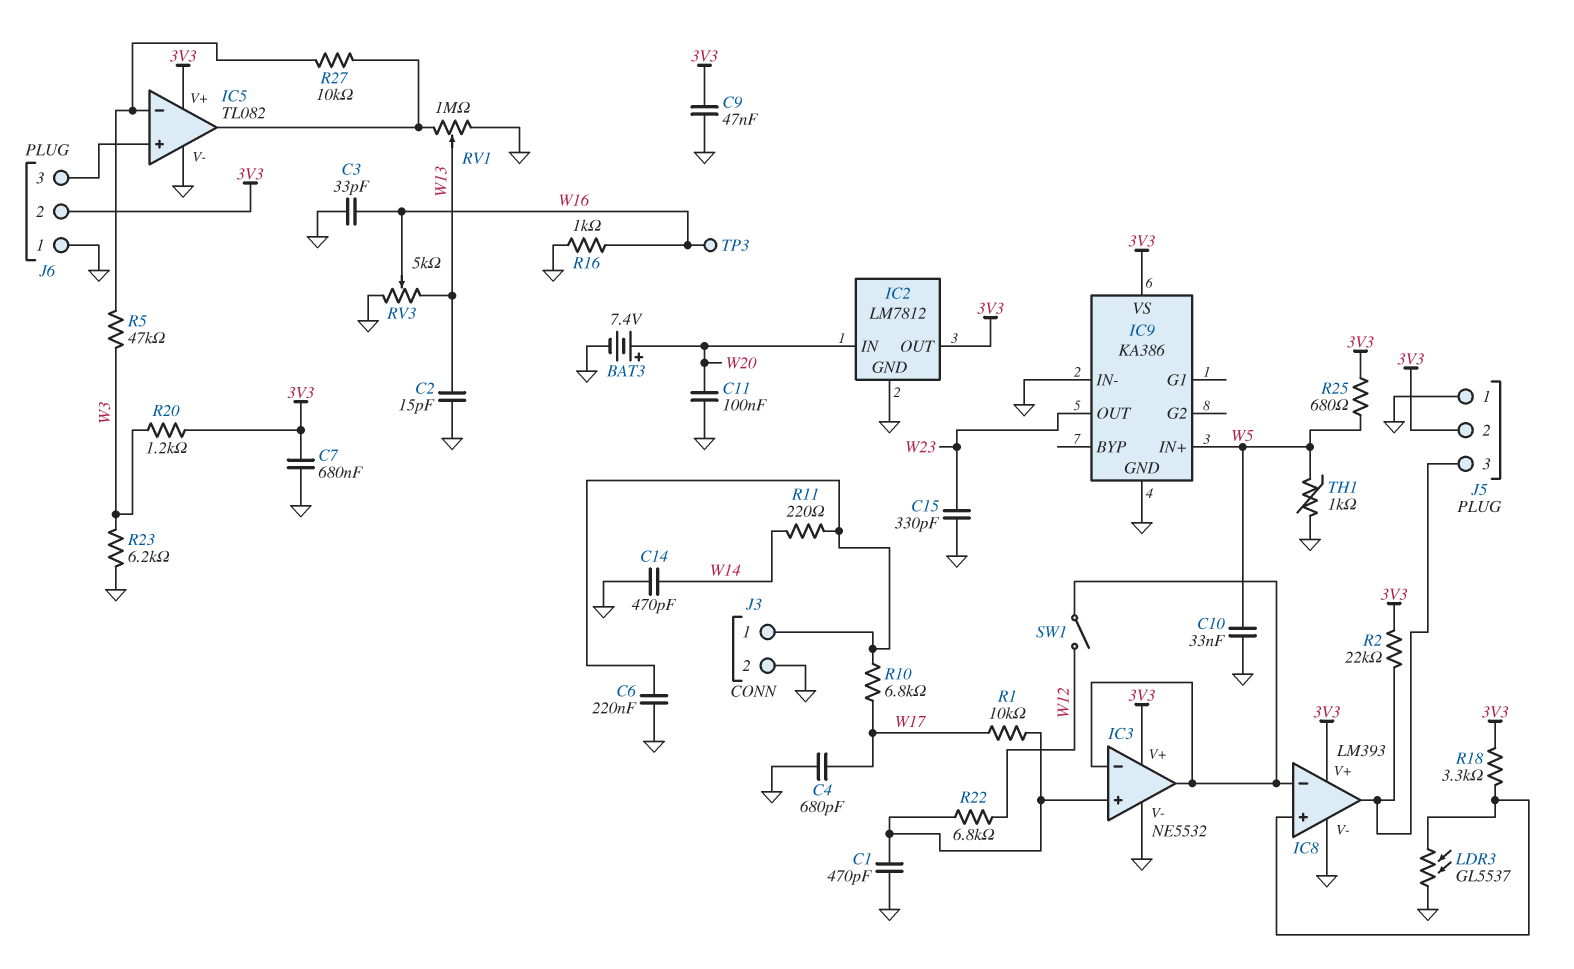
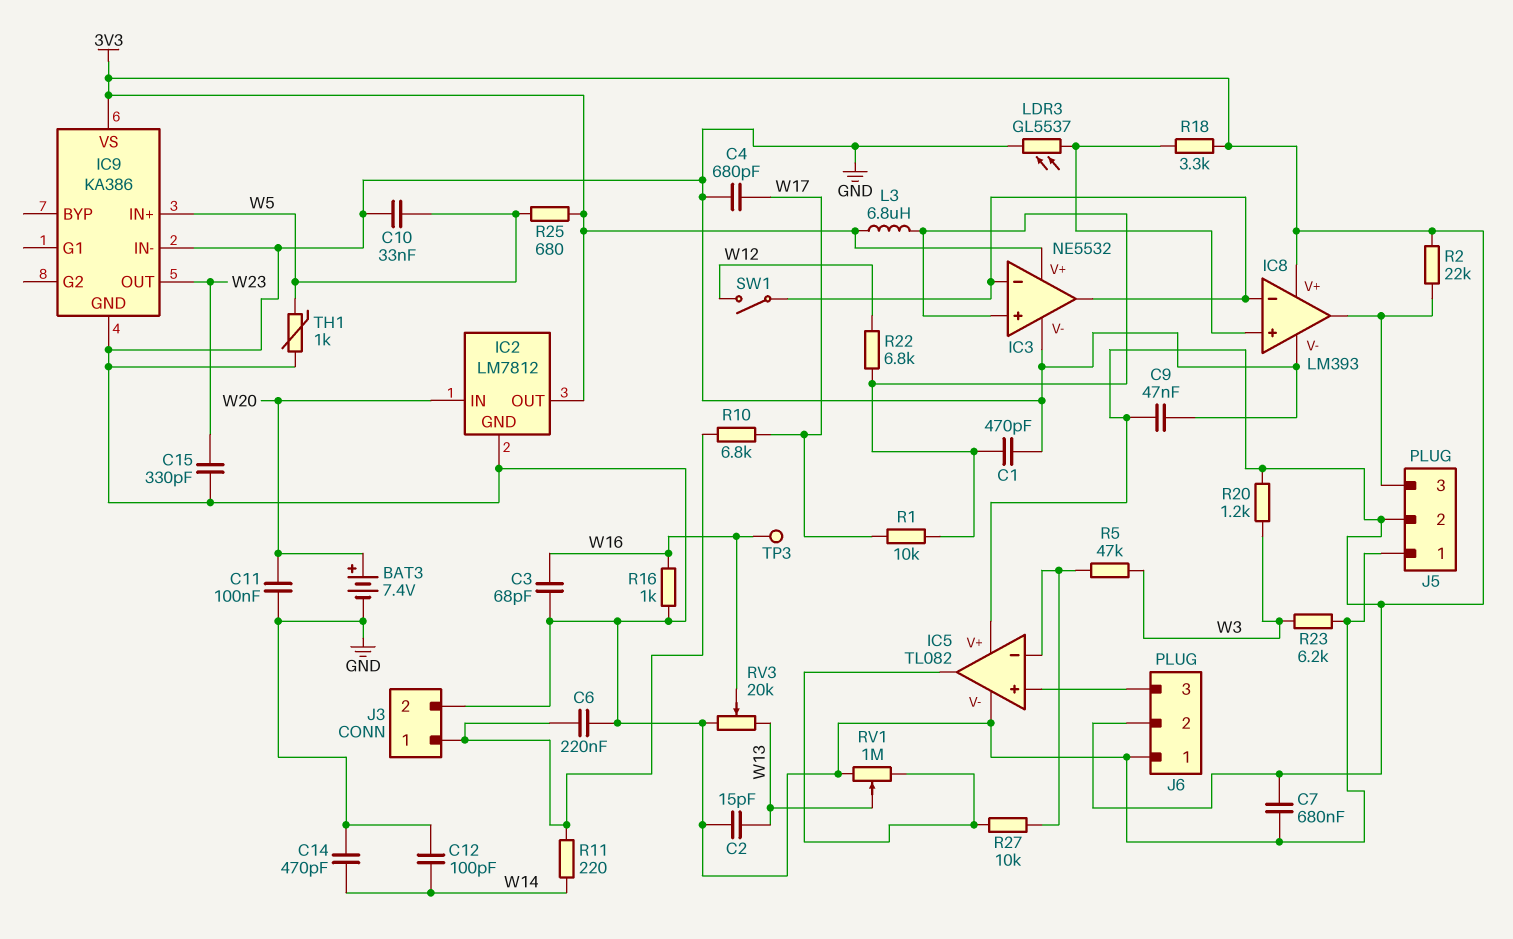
C3: 33pF (GND, W16) -> 68pF (GND, W16)
C12: none -> 100pF (GND, W14)
L3: none -> 6.8uH (3V3, IC3/in+)
RV3: 5k (GND, W13, wiper W16) -> 20k (GND, W13, wiper W16)

